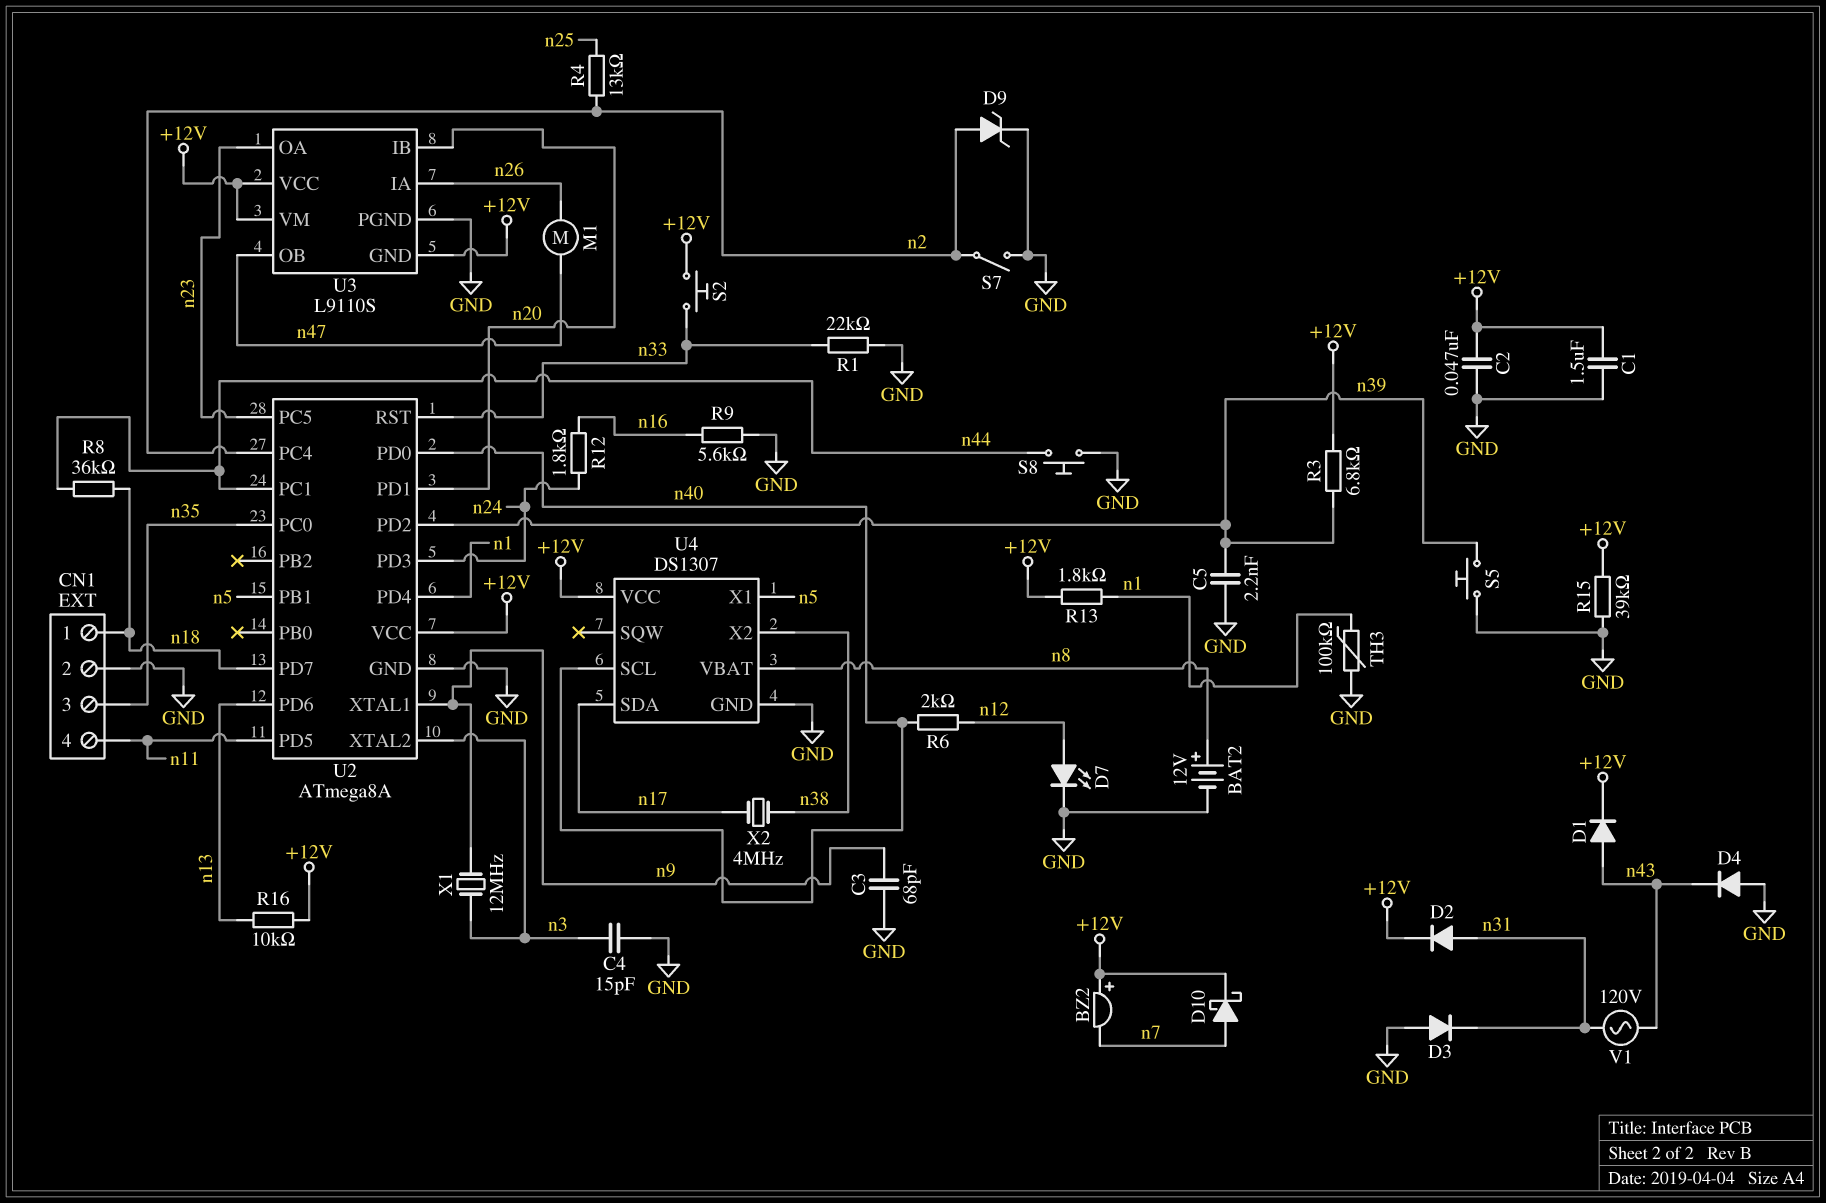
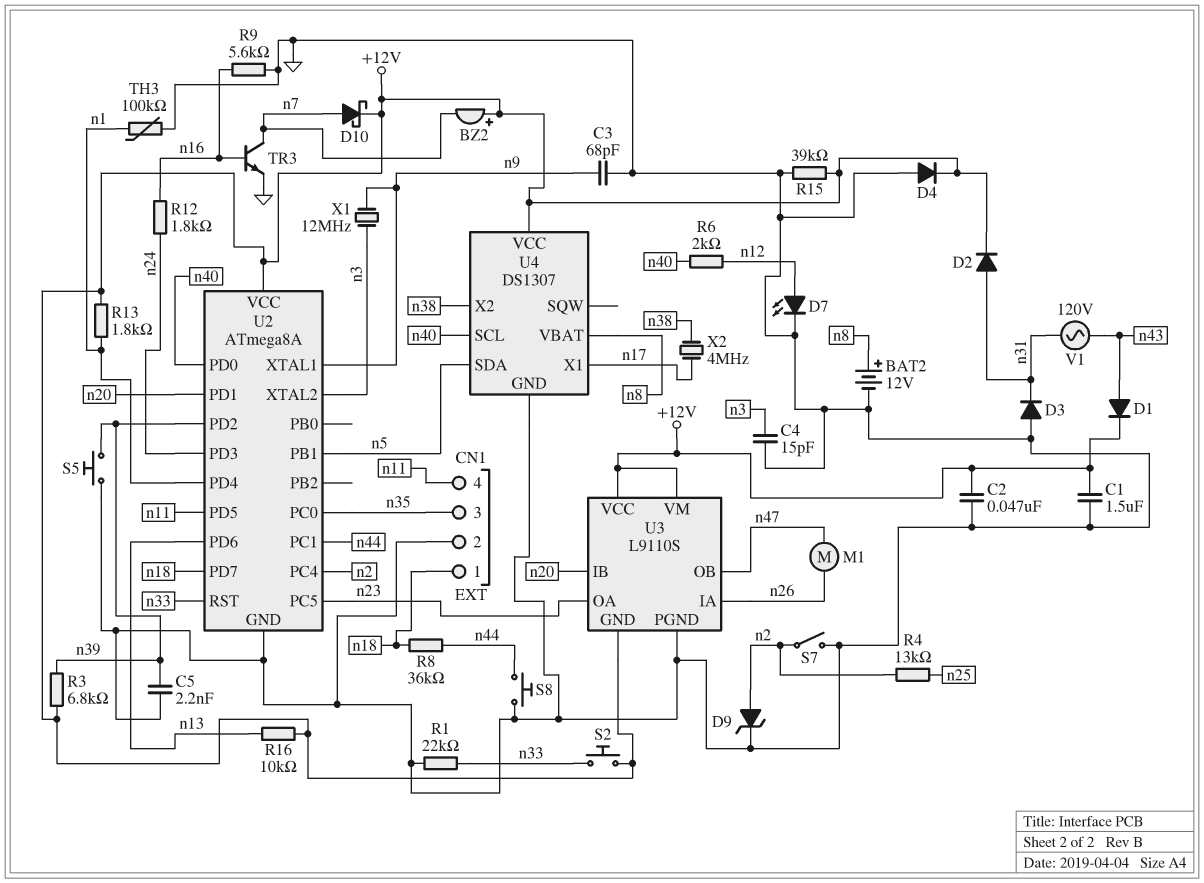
D4: diode (A GND, K n43) -> diode (A GND, K +12V)
TR3: none -> NPN (B n16, C n7, E GND)
U4 pin SDA: n17 -> n5
U4 pin X1: n5 -> n17

